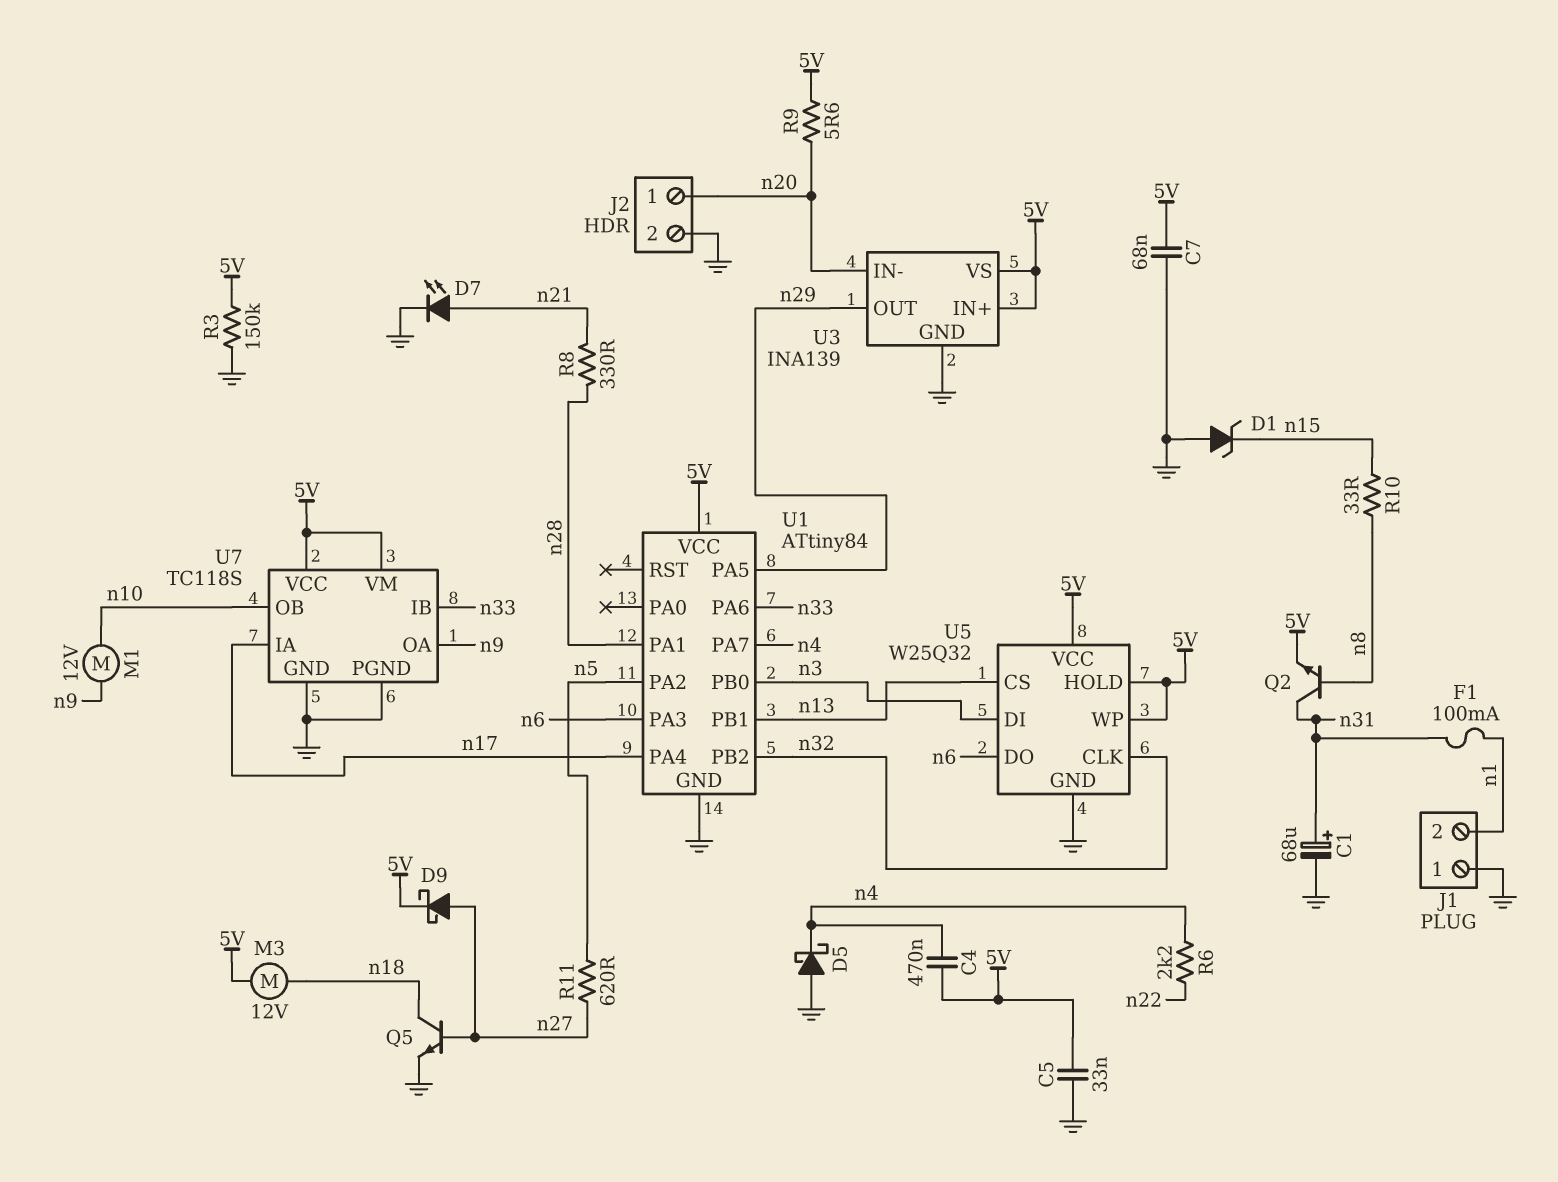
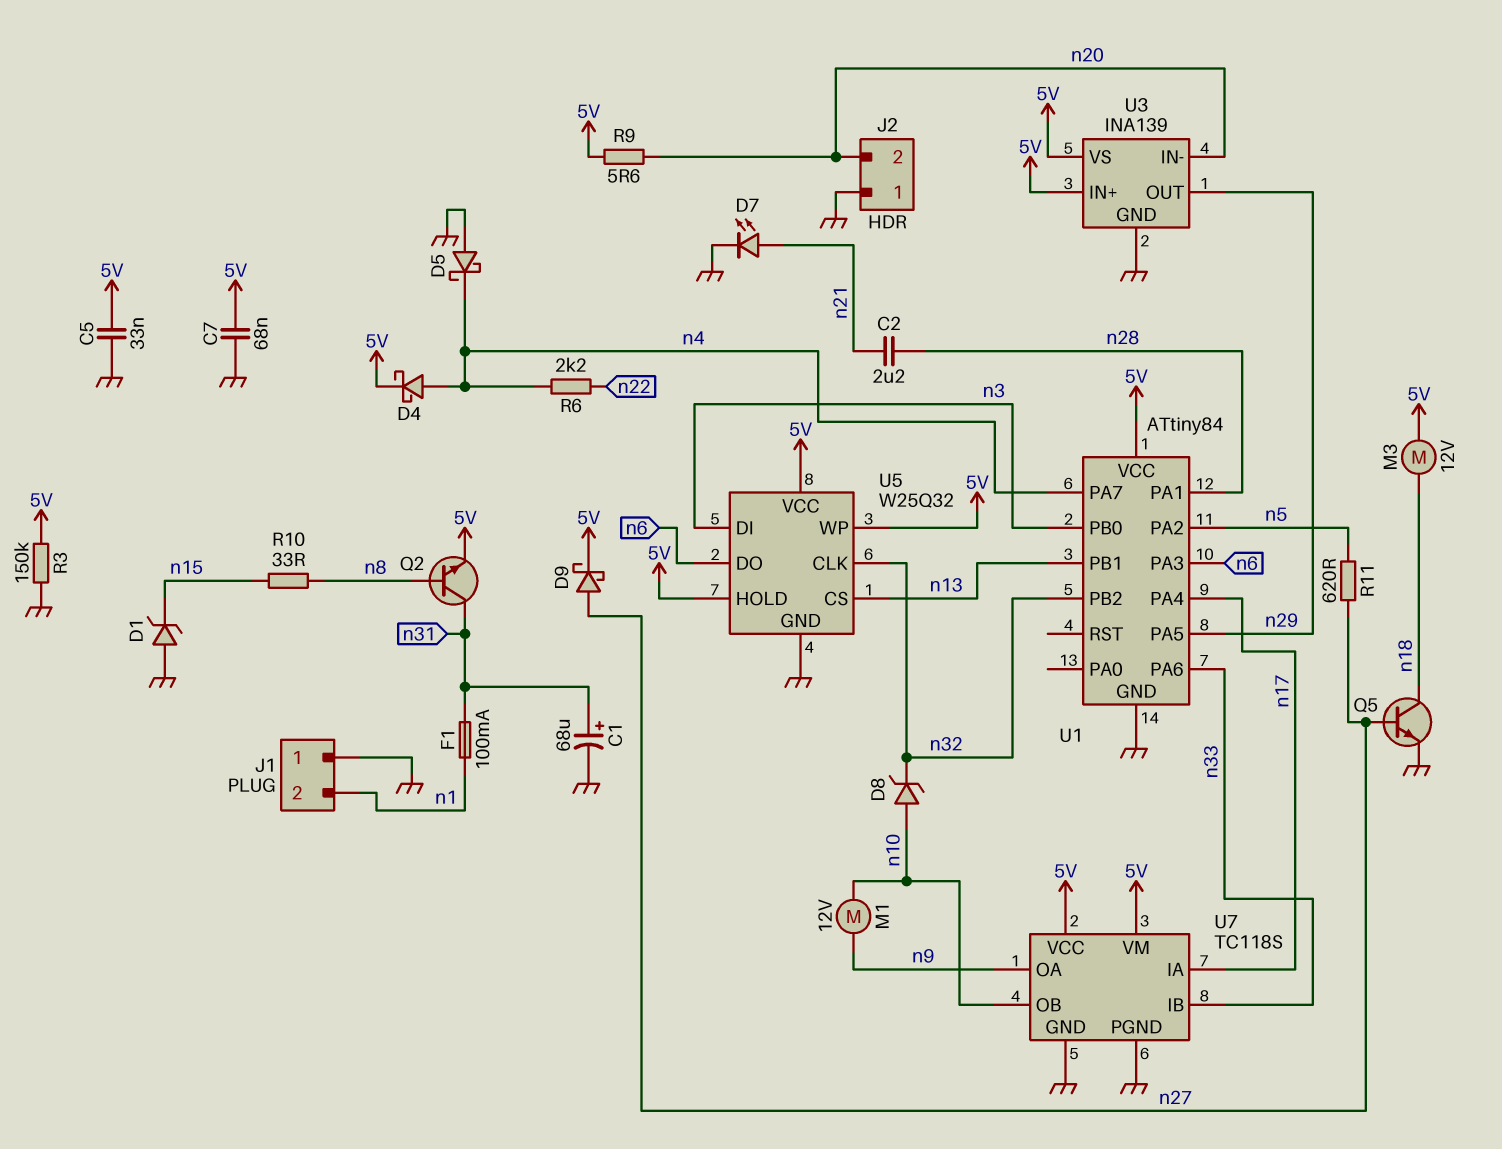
C2: none -> 2.2uF (n21, n28)
C4: 470nF (5V, n4) -> none
D4: none -> schottky (A n4, K 5V)
D8: none -> zener (A n10, K n32)
J2 pin 1: n20 -> GND
J2 pin 2: GND -> n20
R8: 330 (n21, n28) -> none

